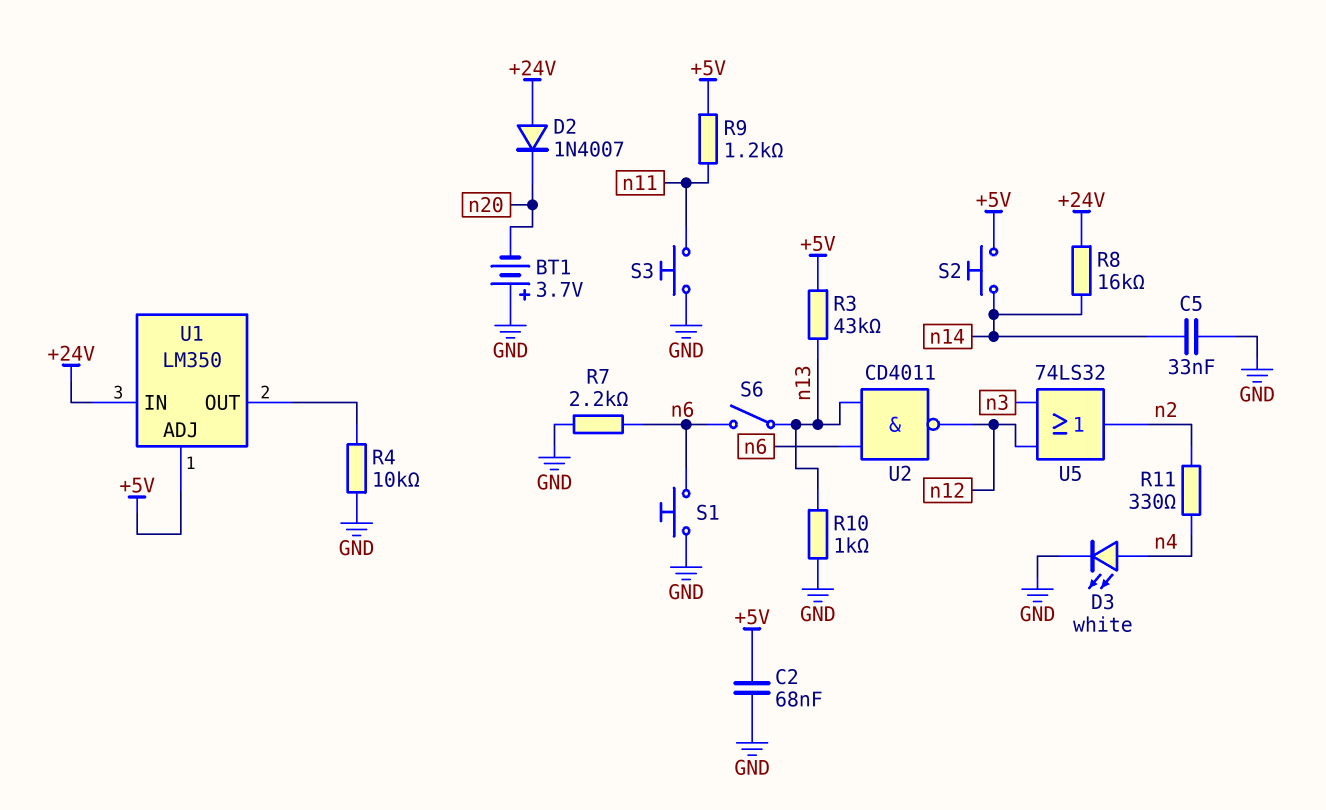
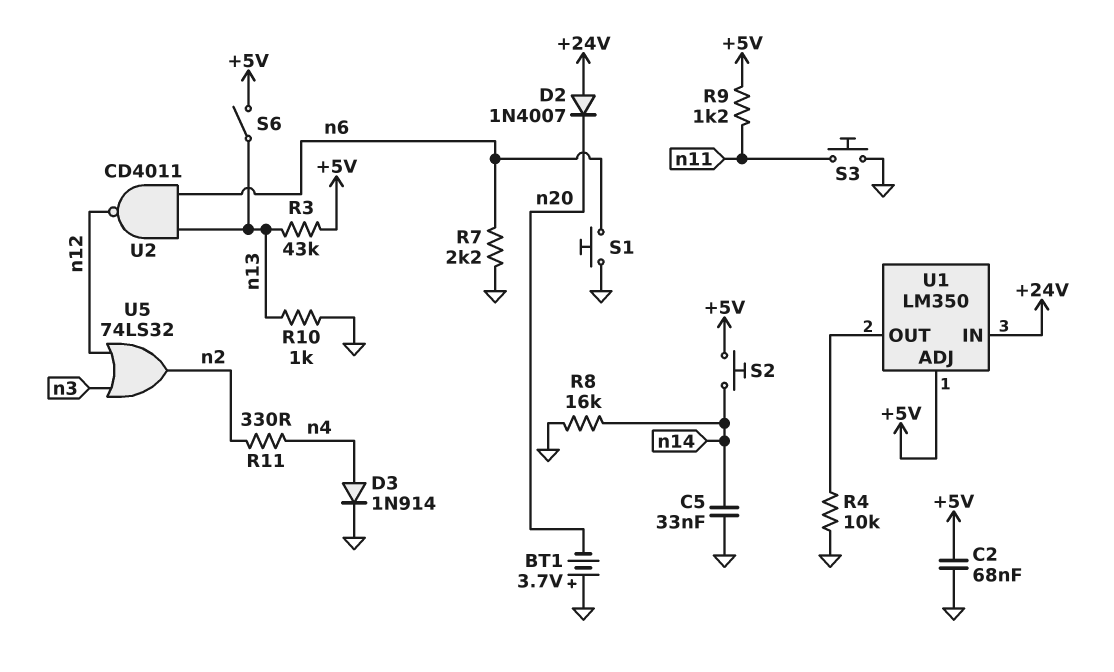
D3: LED white (A n4, K GND) -> diode 1N914 (A n4, K GND)
R8: 16k (+24V, n14) -> 16k (GND, n14)
S6: switch (n6, n13) -> switch (+5V, n13)

